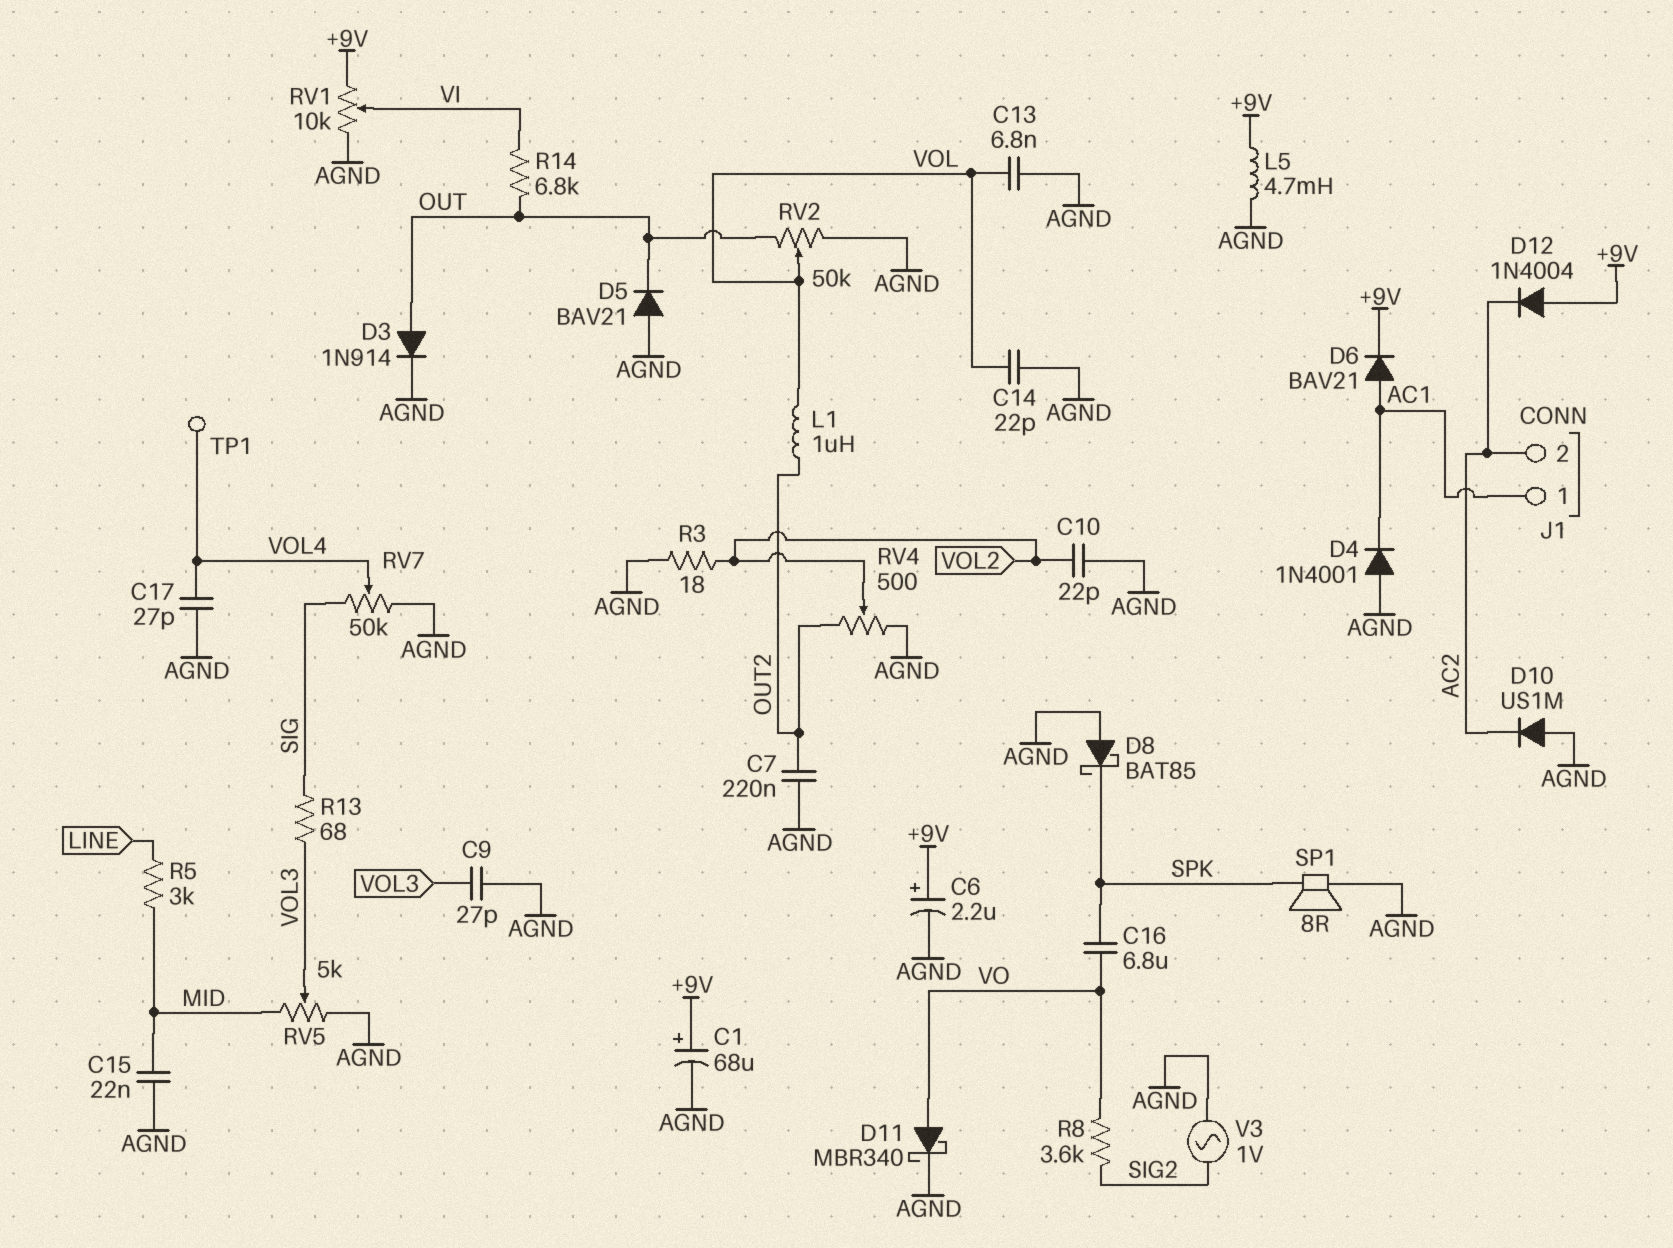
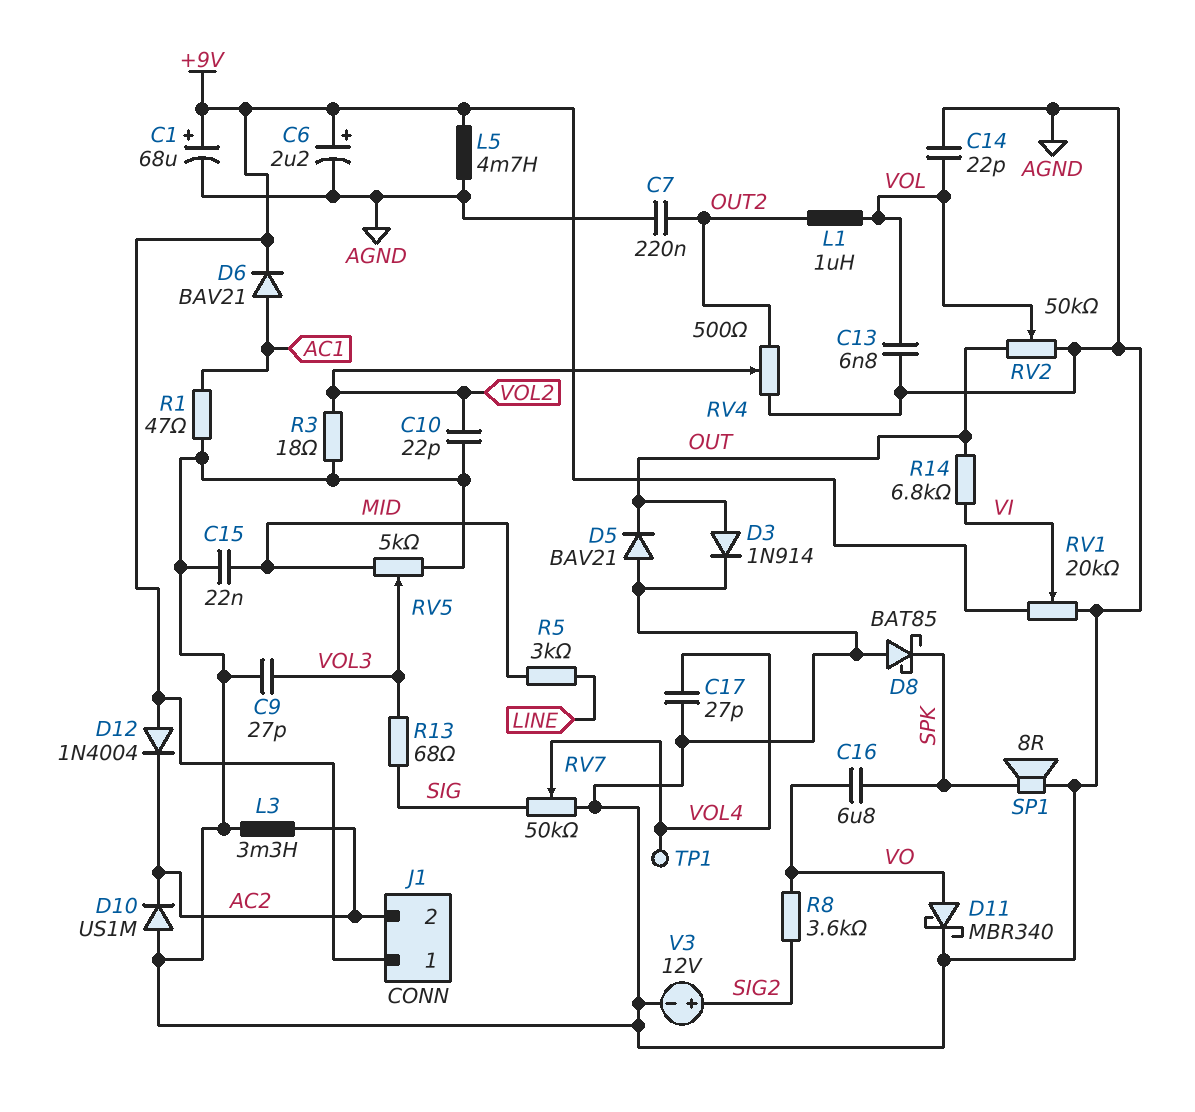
D4: diode 1N4001 (A AGND, K AC1) -> none
J1 pin 1: AC1 -> +9V
L3: none -> 3.3mH (AC2, AGND)
R1: none -> 47 (AC1, AGND)
RV1: 10k (+9V, AGND, wiper VI) -> 20k (+9V, AGND, wiper VI)
V3: AC 1V (AGND, SIG2) -> 12V (plus SIG2, minus AGND)

